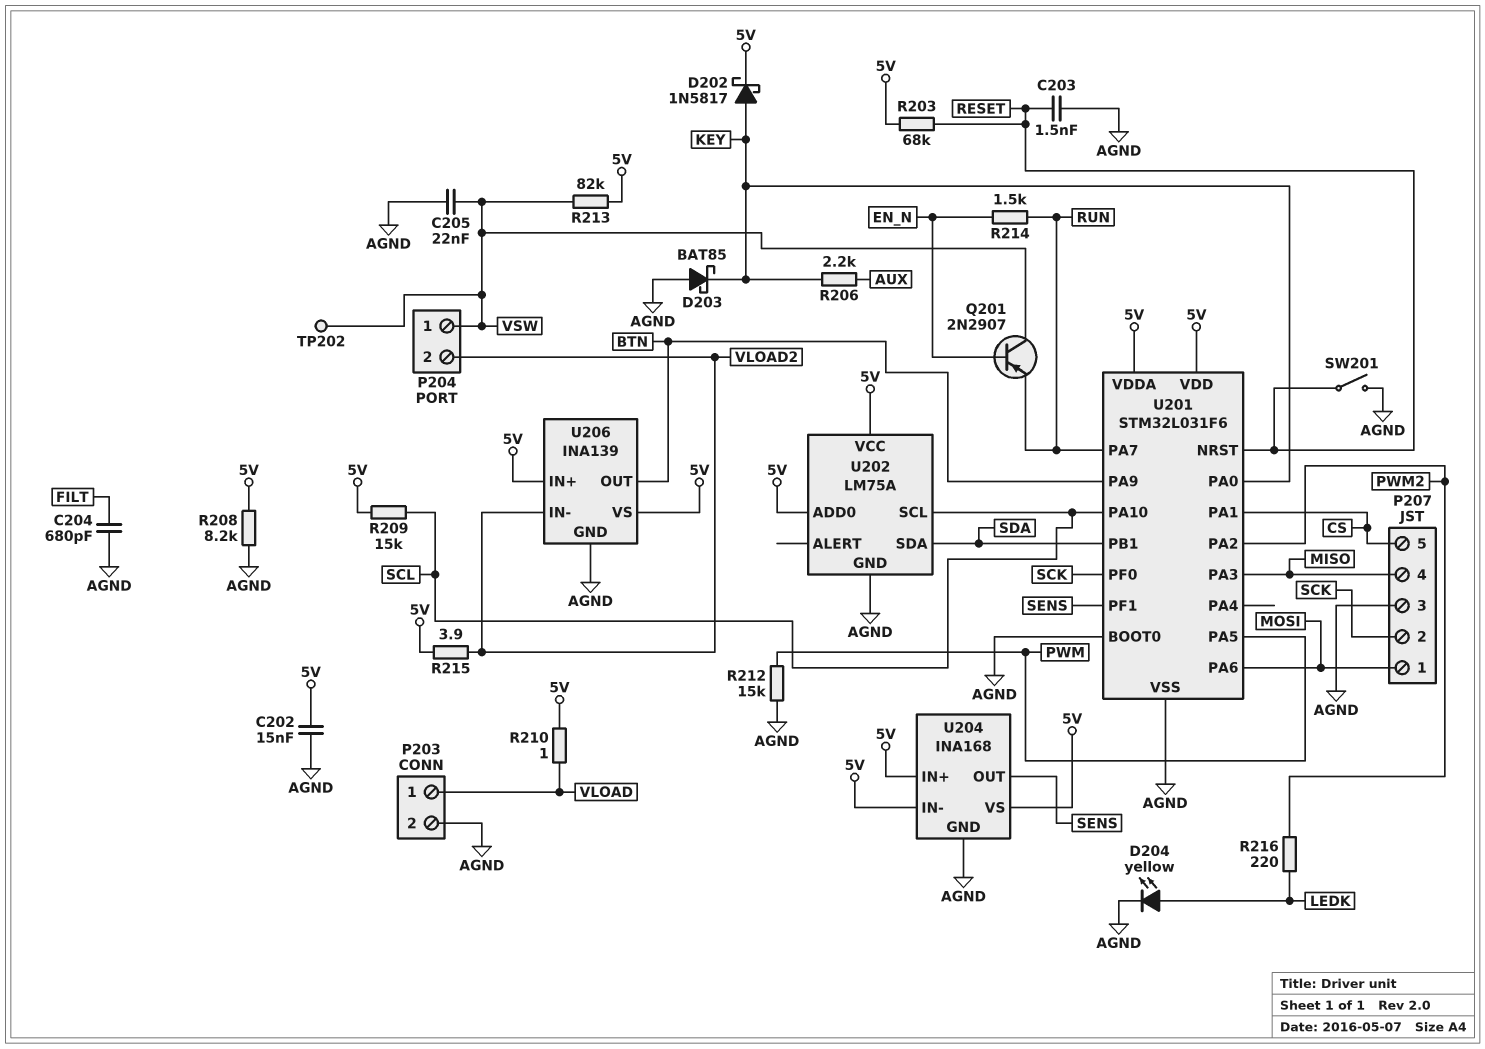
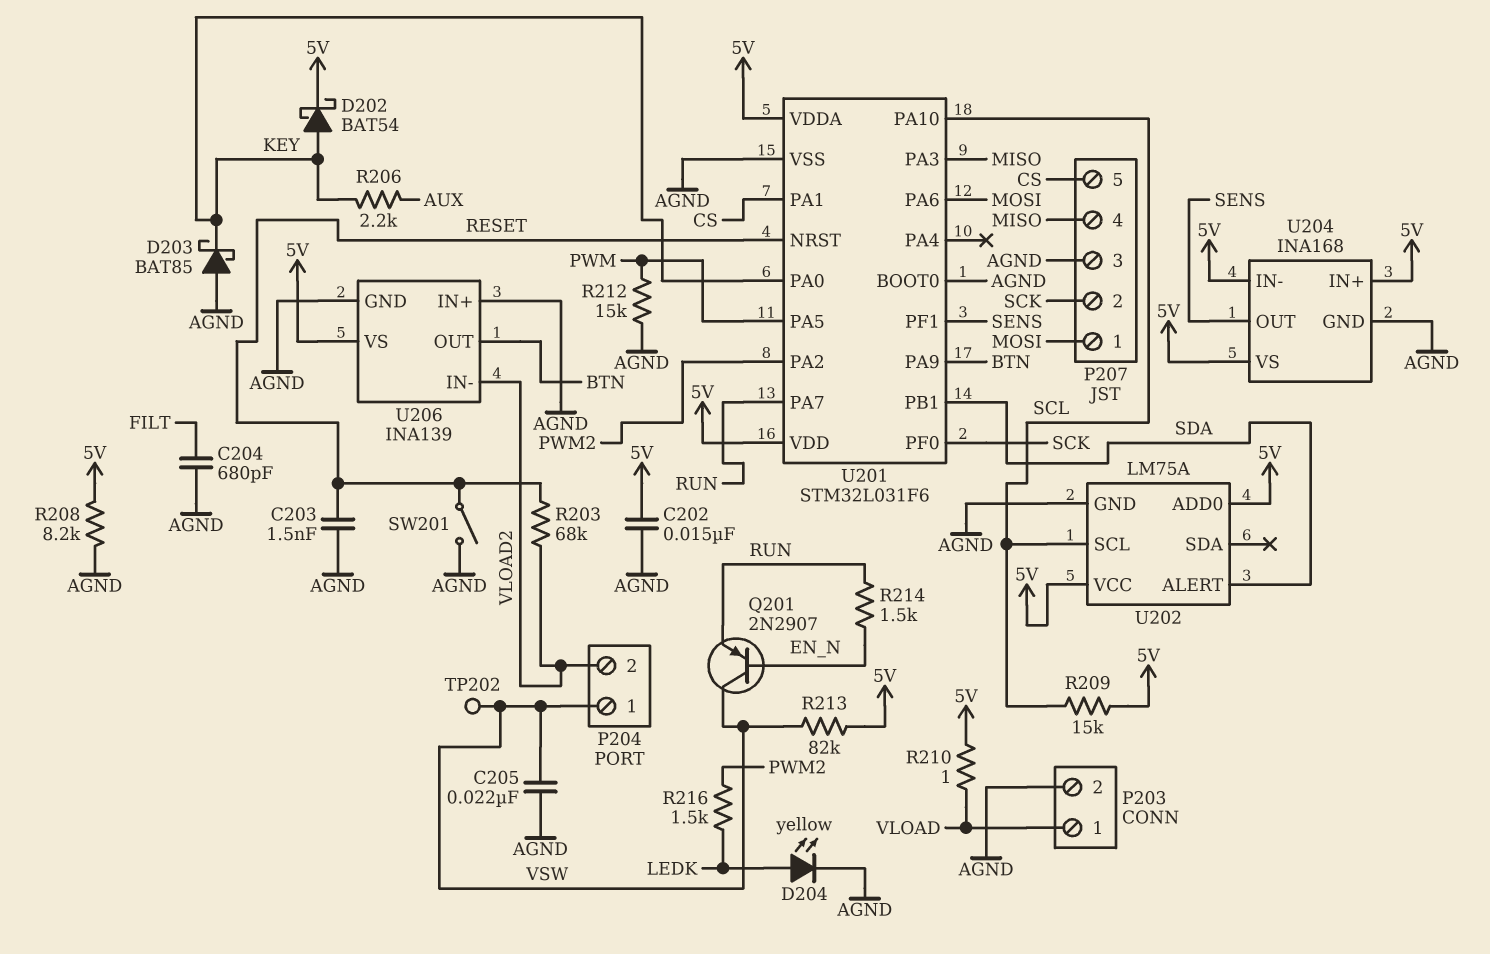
D202: schottky 1N5817 (A KEY, K 5V) -> schottky BAT54 (A KEY, K 5V)
R203: 68k (5V, RESET) -> 68k (RESET, VLOAD2)
R215: 3.9 (5V, VLOAD2) -> none
R216: 220 (LEDK, PWM2) -> 1.5k (LEDK, PWM2)
U202 pin ALERT: none -> SDA
U202 pin SDA: SDA -> none
U206 pin IN+: 5V -> AGND

